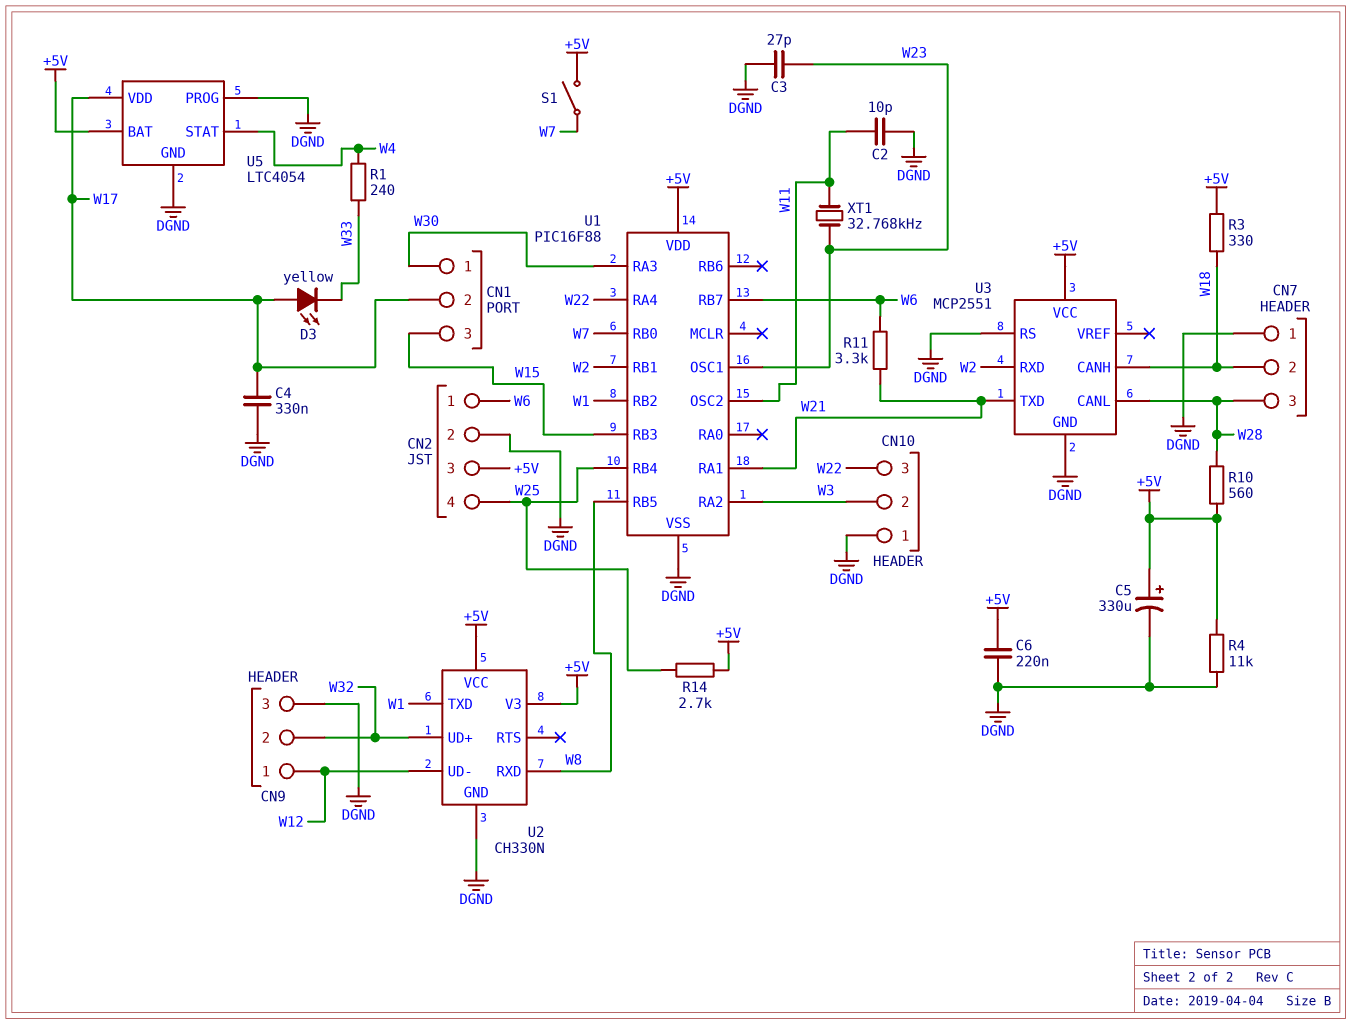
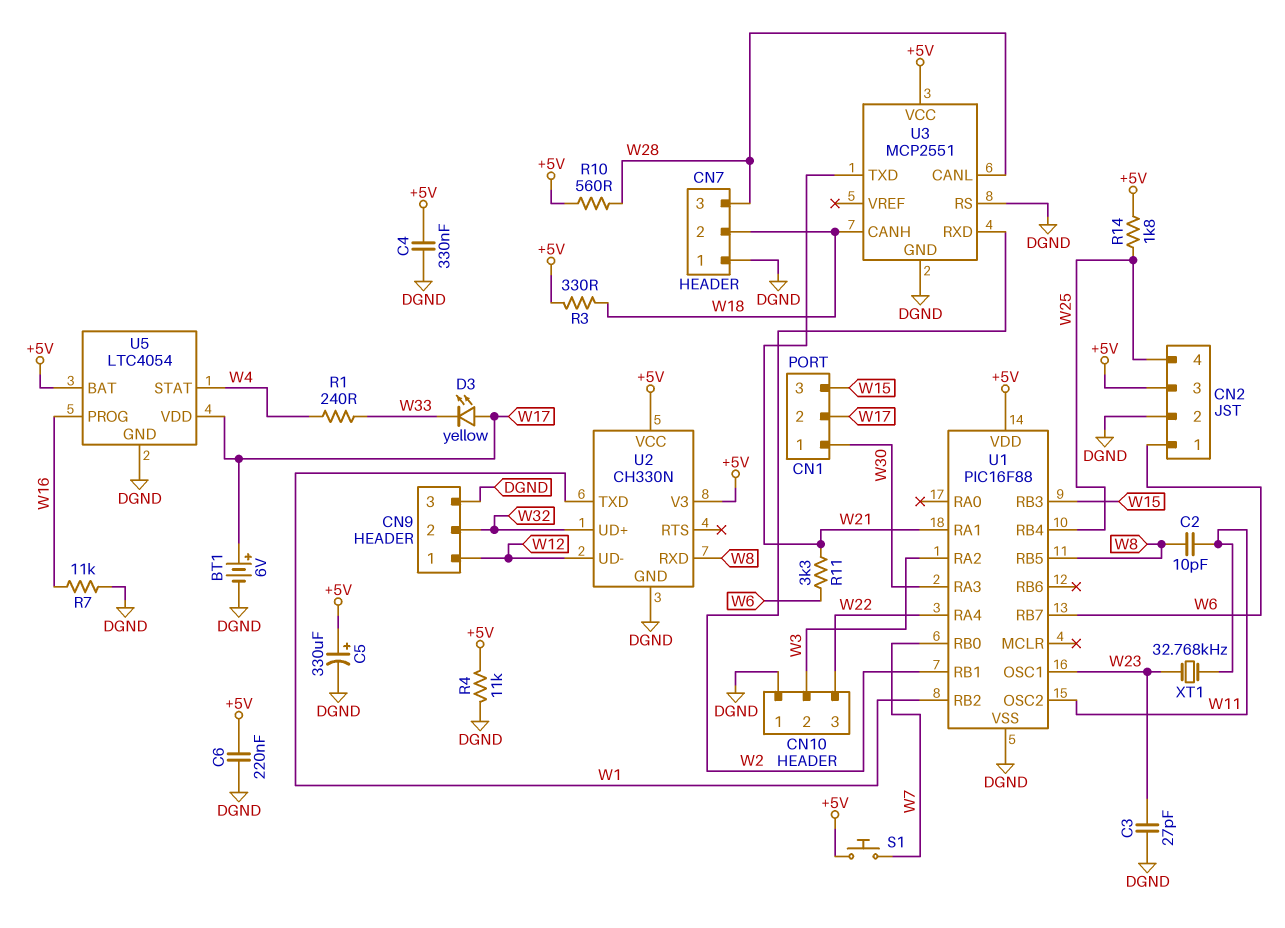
BT1: none -> 6V (plus W17, minus DGND)
C2: 10pF (DGND, W11) -> 10pF (W8, W11)
C4: 330nF (DGND, W17) -> 330nF (+5V, DGND)
R7: none -> 11k (DGND, W16)
R14: 2.7k (+5V, W25) -> 1.8k (+5V, W25)
S1: switch (+5V, W7) -> button (+5V, W7)
U5 pin PROG: DGND -> W16

